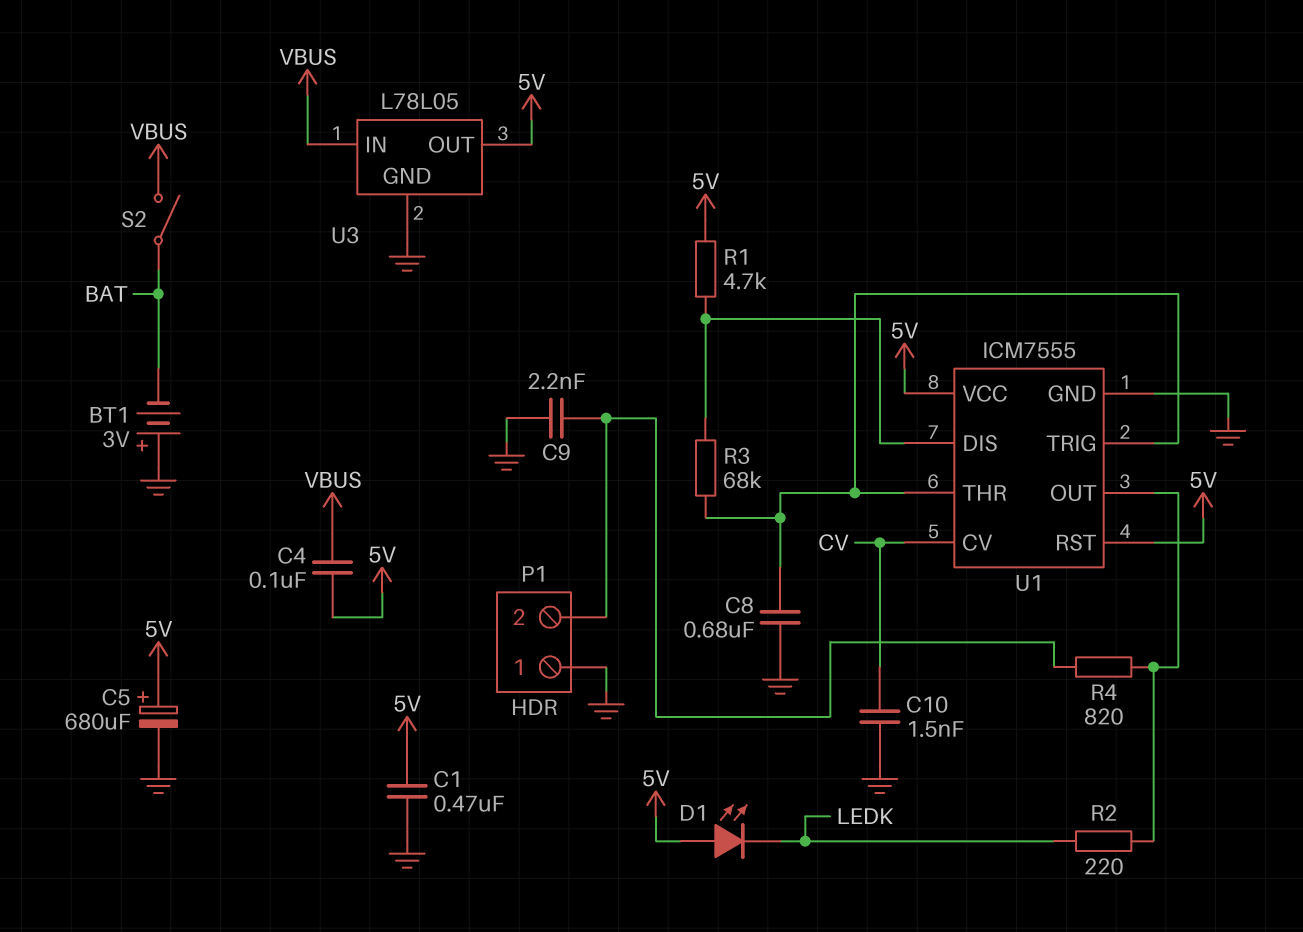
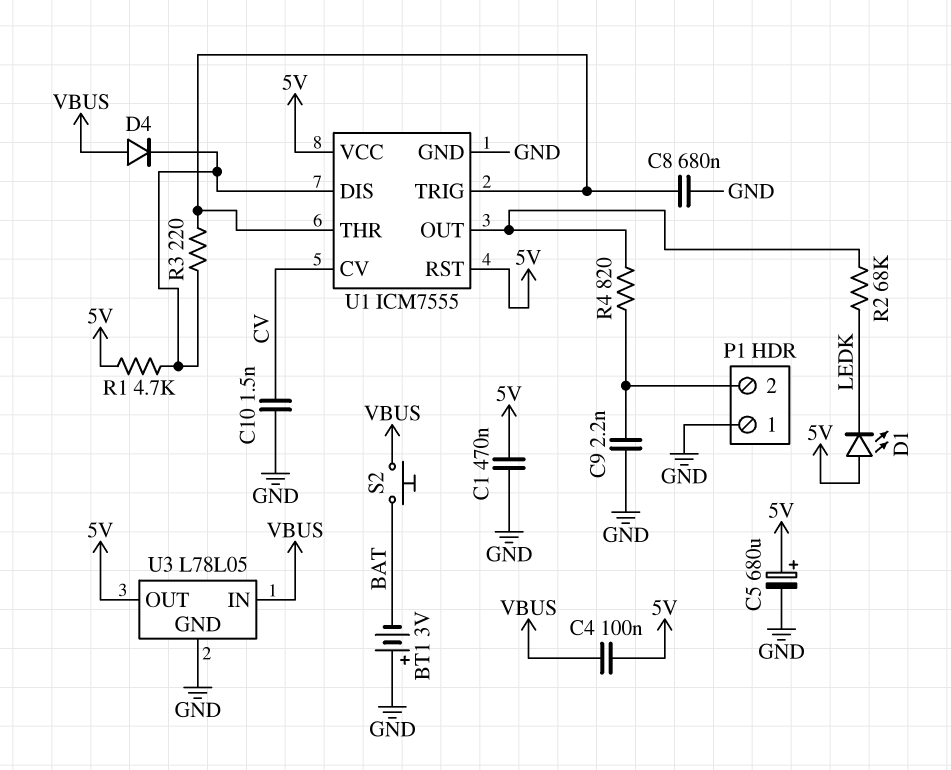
D4: none -> diode (A VBUS, K U1/DIS)
R2: 220 (LEDK, U1/OUT) -> 68k (LEDK, U1/OUT)
R3: 68k (U1/DIS, U1/THR) -> 220 (U1/DIS, U1/THR)
S2: switch (BAT, VBUS) -> button (BAT, VBUS)

